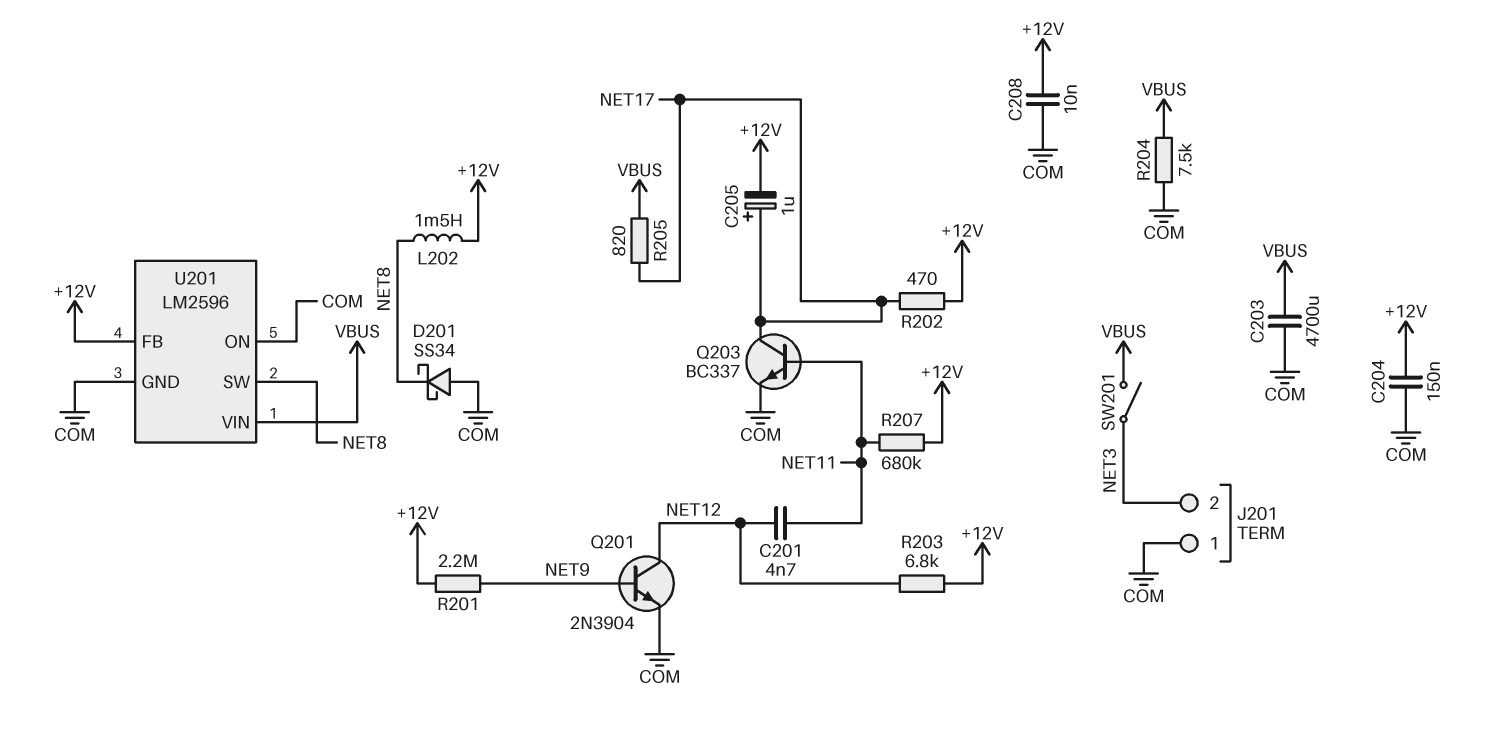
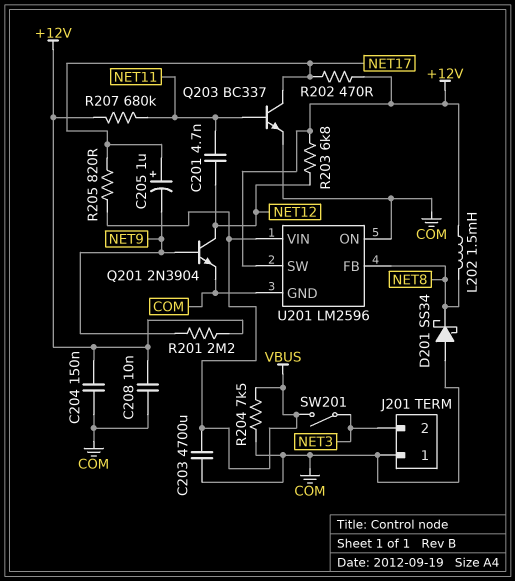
C205: 1uF (plus NET17, minus +12V) -> 1uF (plus NET17, minus NET9)
U201 pin FB: +12V -> NET8
U201 pin SW: NET8 -> +12V

